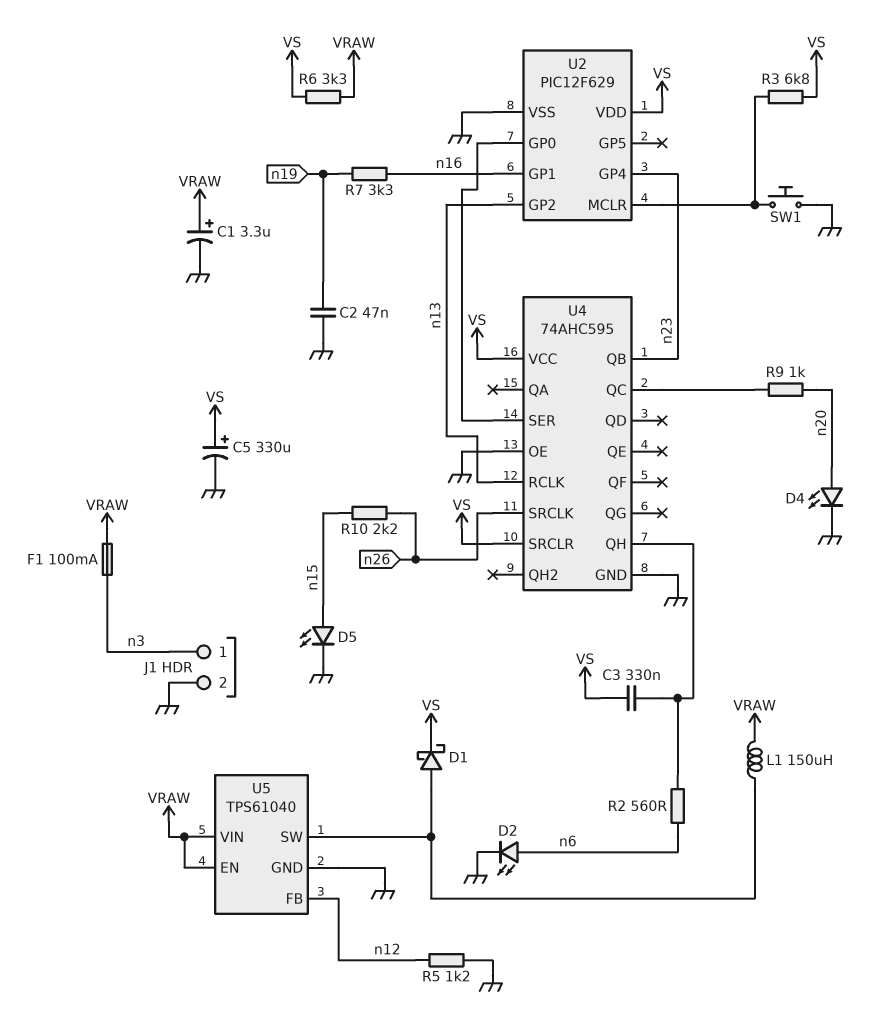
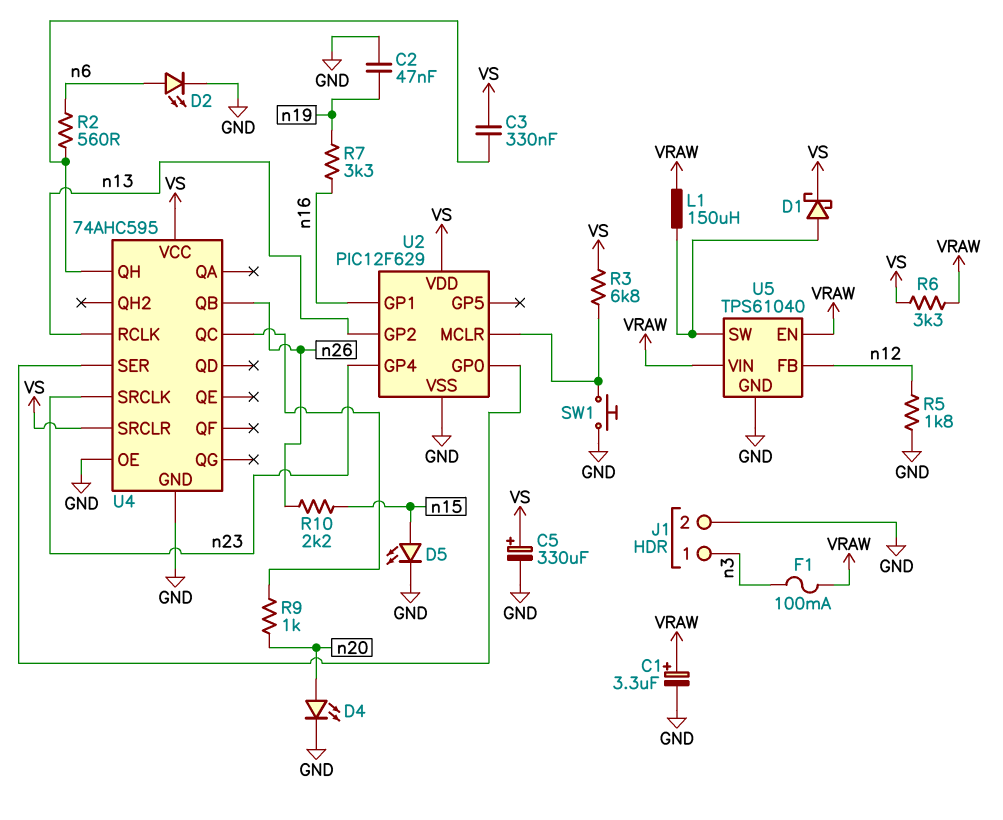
R5: 1.2k (GND, n12) -> 1.8k (GND, n12)
U4 pin QB: n23 -> n26
U4 pin SRCLK: n26 -> n23

